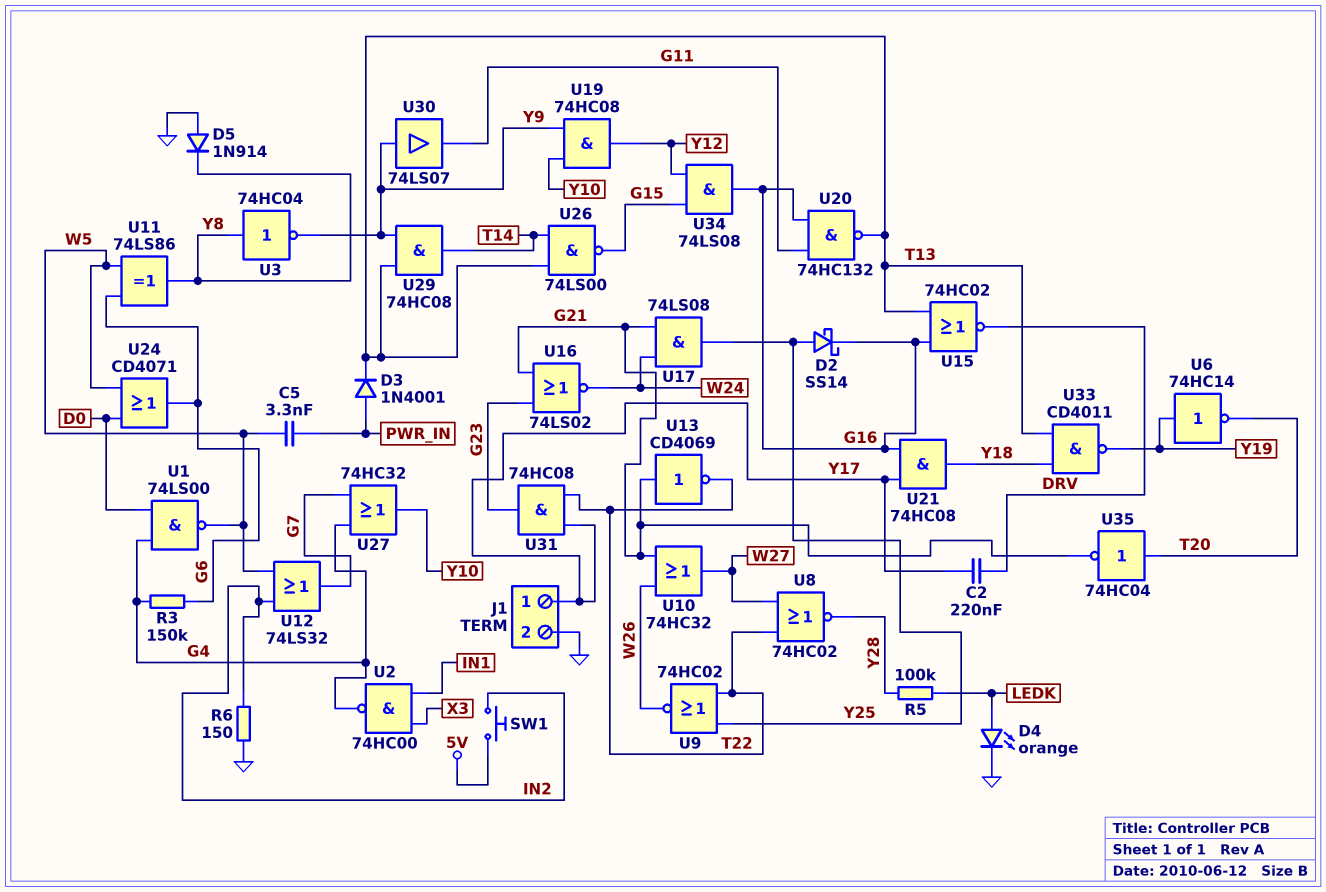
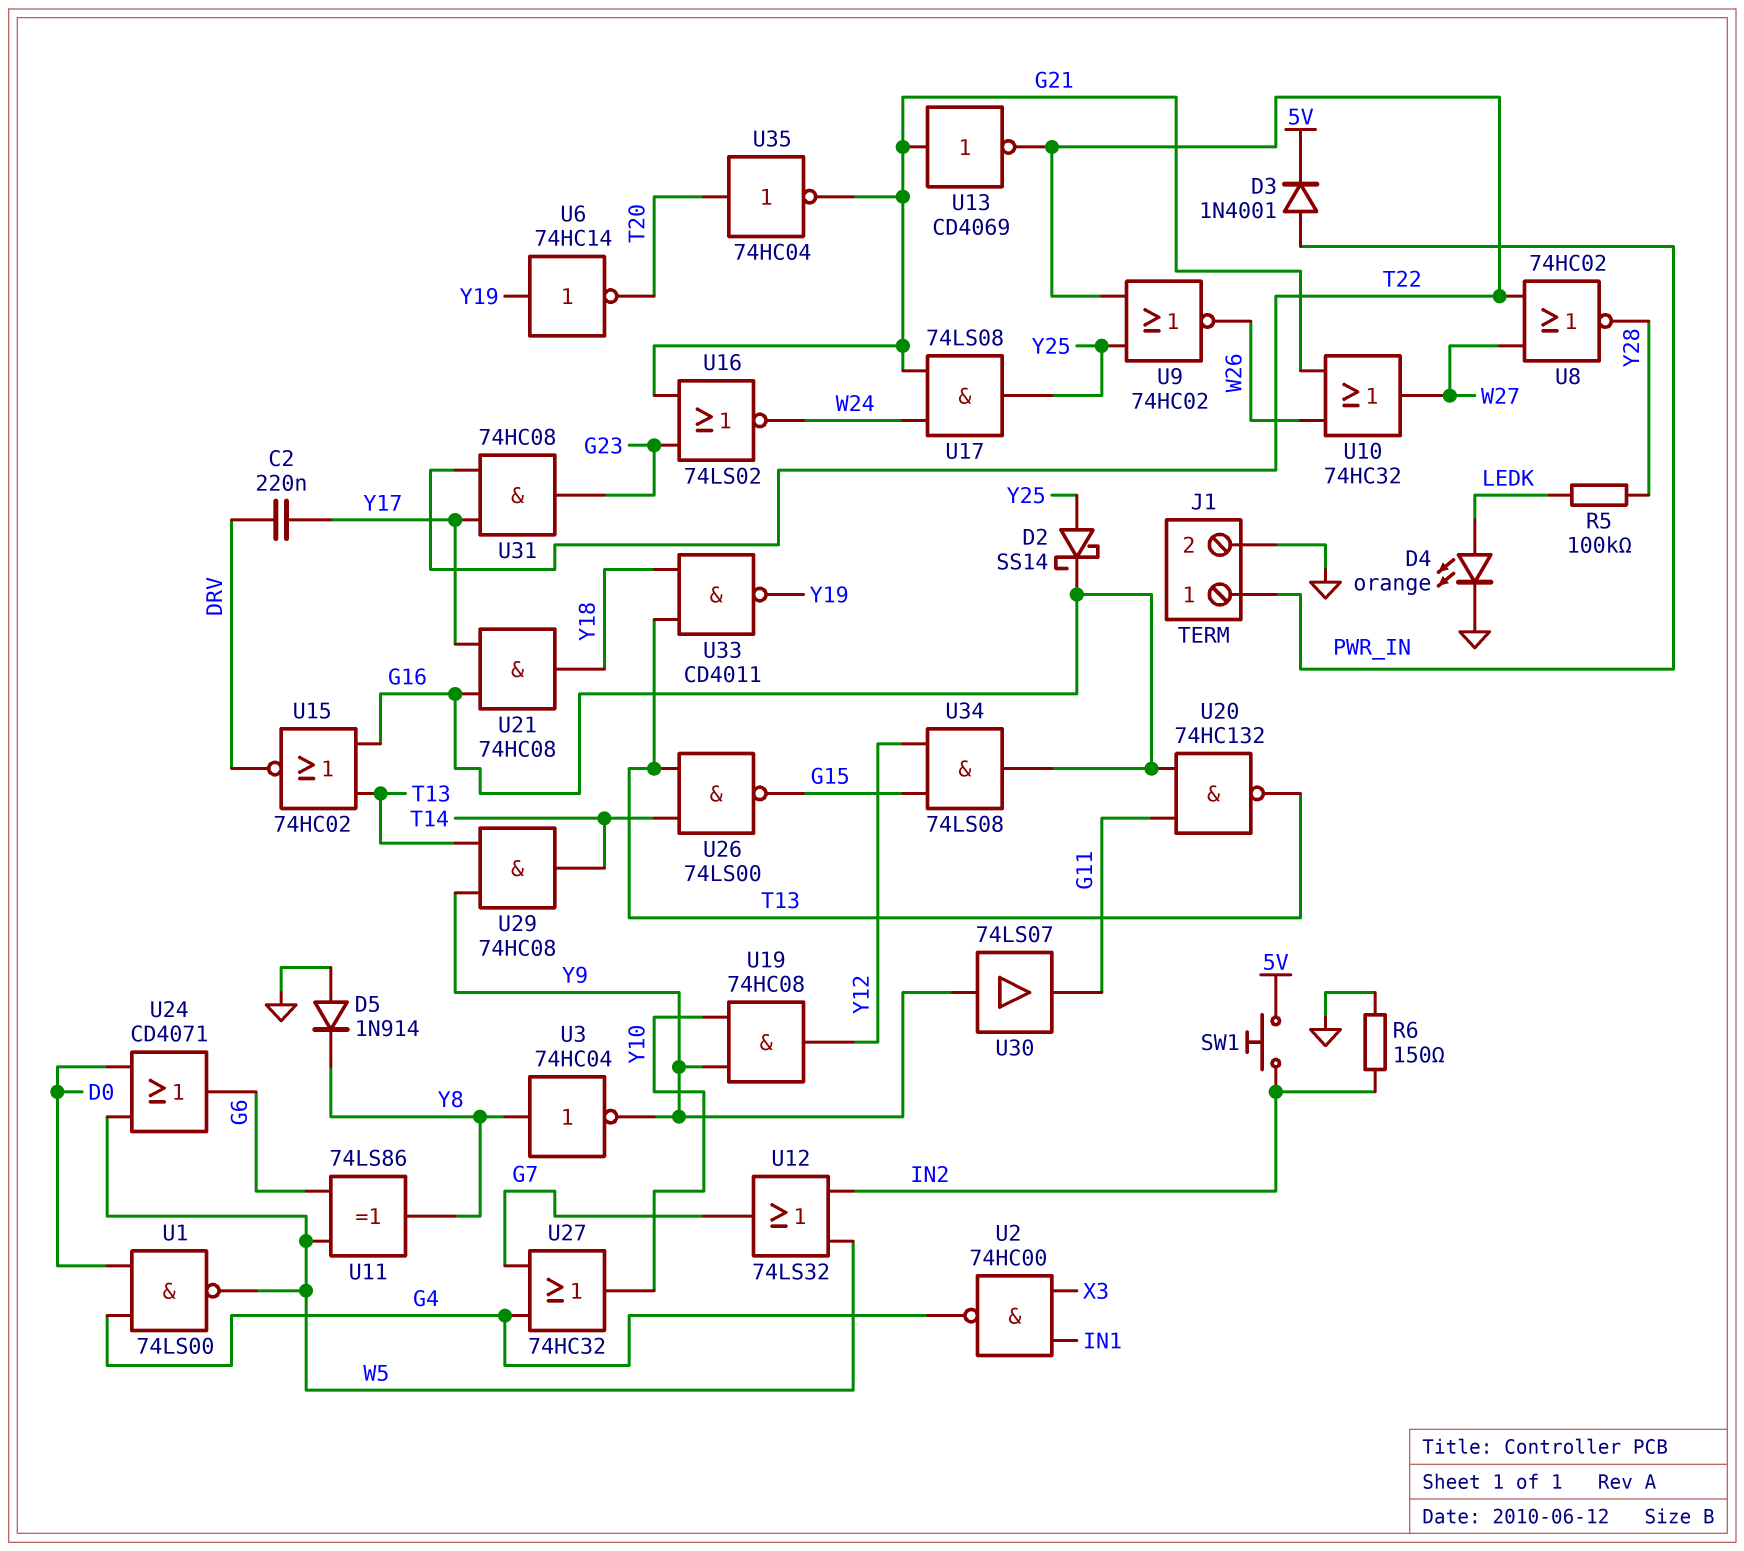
C5: 3.3nF (PWR_IN, W5) -> none
D3: diode 1N4001 (A PWR_IN, K T13) -> diode 1N4001 (A PWR_IN, K 5V)
J1 pin 1: Y17 -> PWR_IN
R3: 150k (G4, G6) -> none

